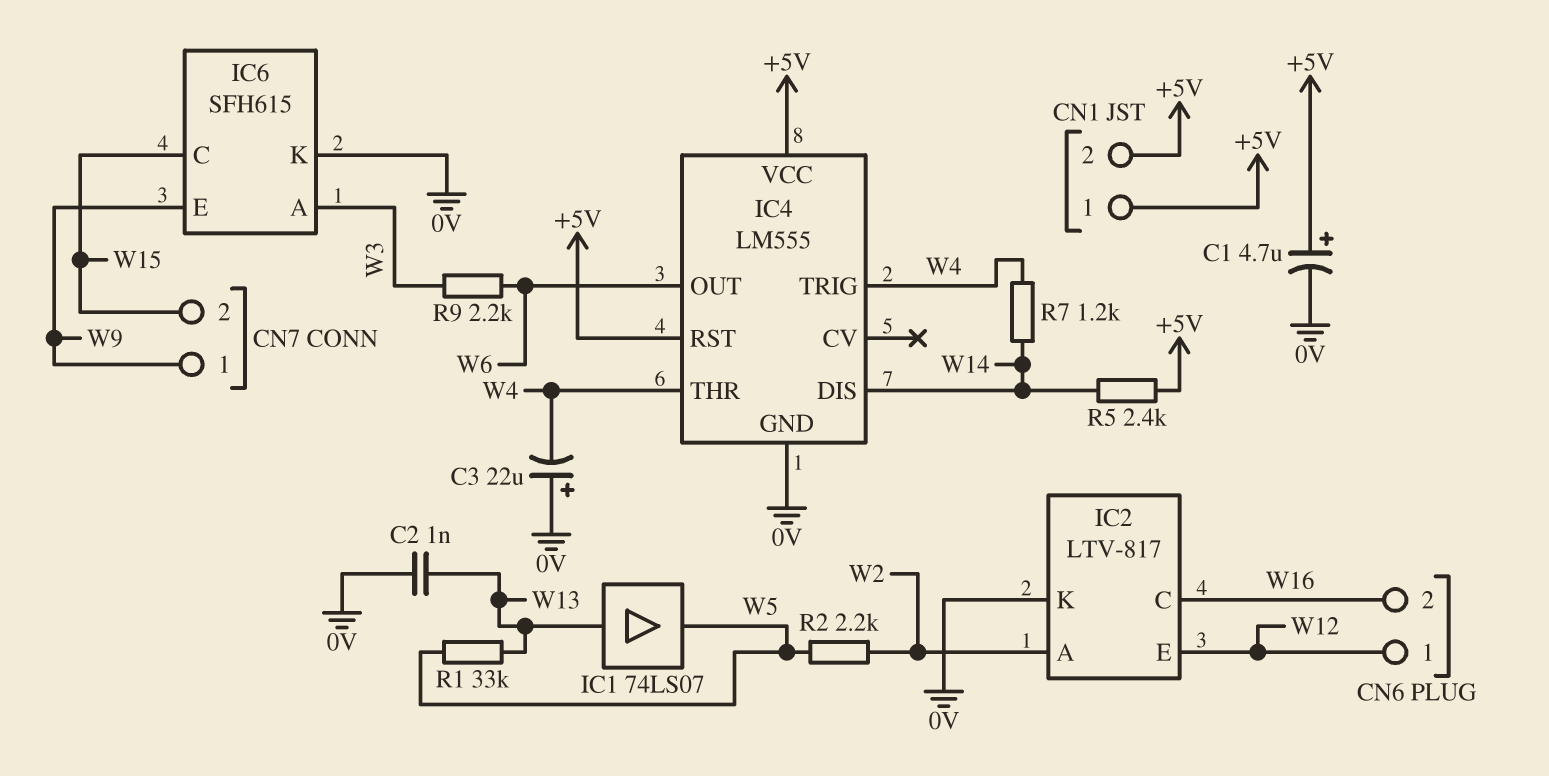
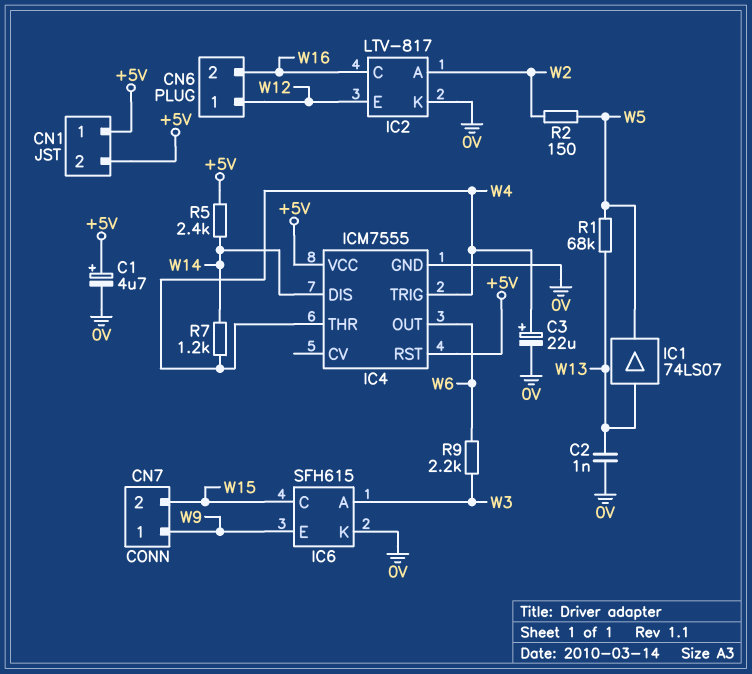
C3: 22uF (plus 0V, minus W4) -> 22uF (plus W4, minus 0V)
IC4: LM555 -> ICM7555
R1: 33k (W5, W13) -> 68k (W5, W13)
R2: 2.2k (W2, W5) -> 150 (W2, W5)

